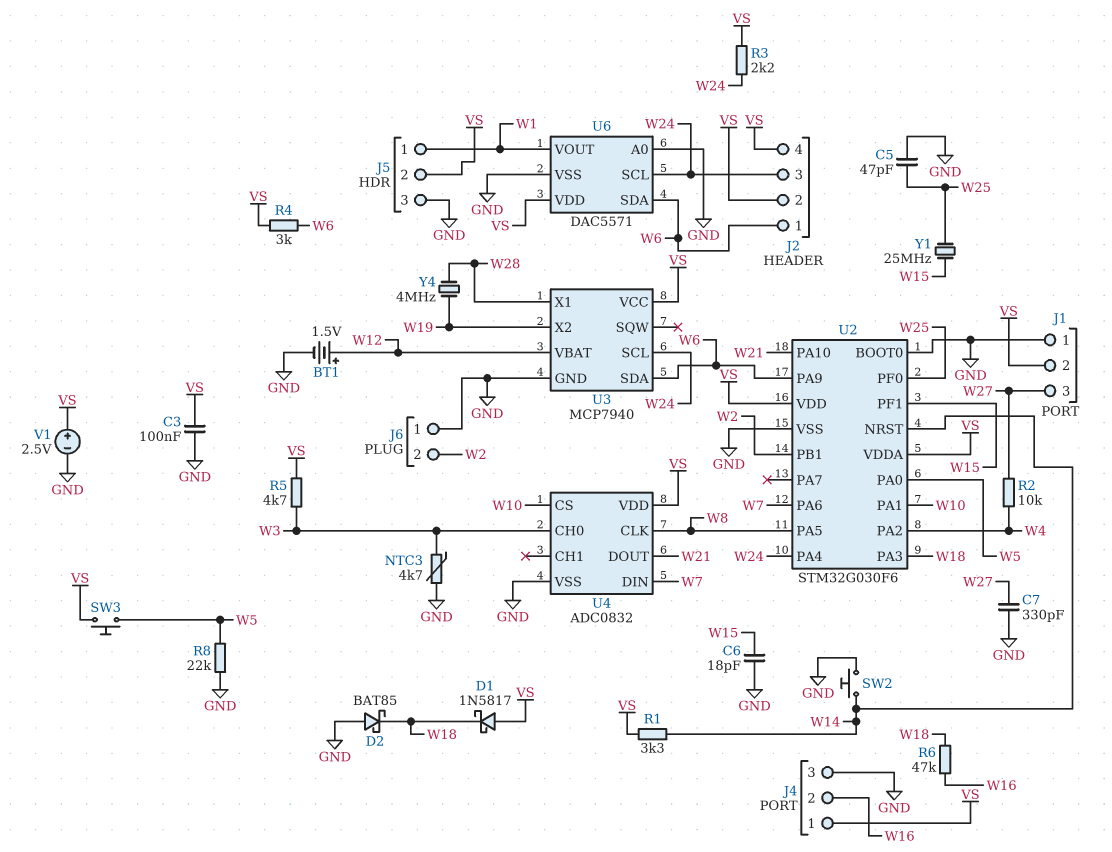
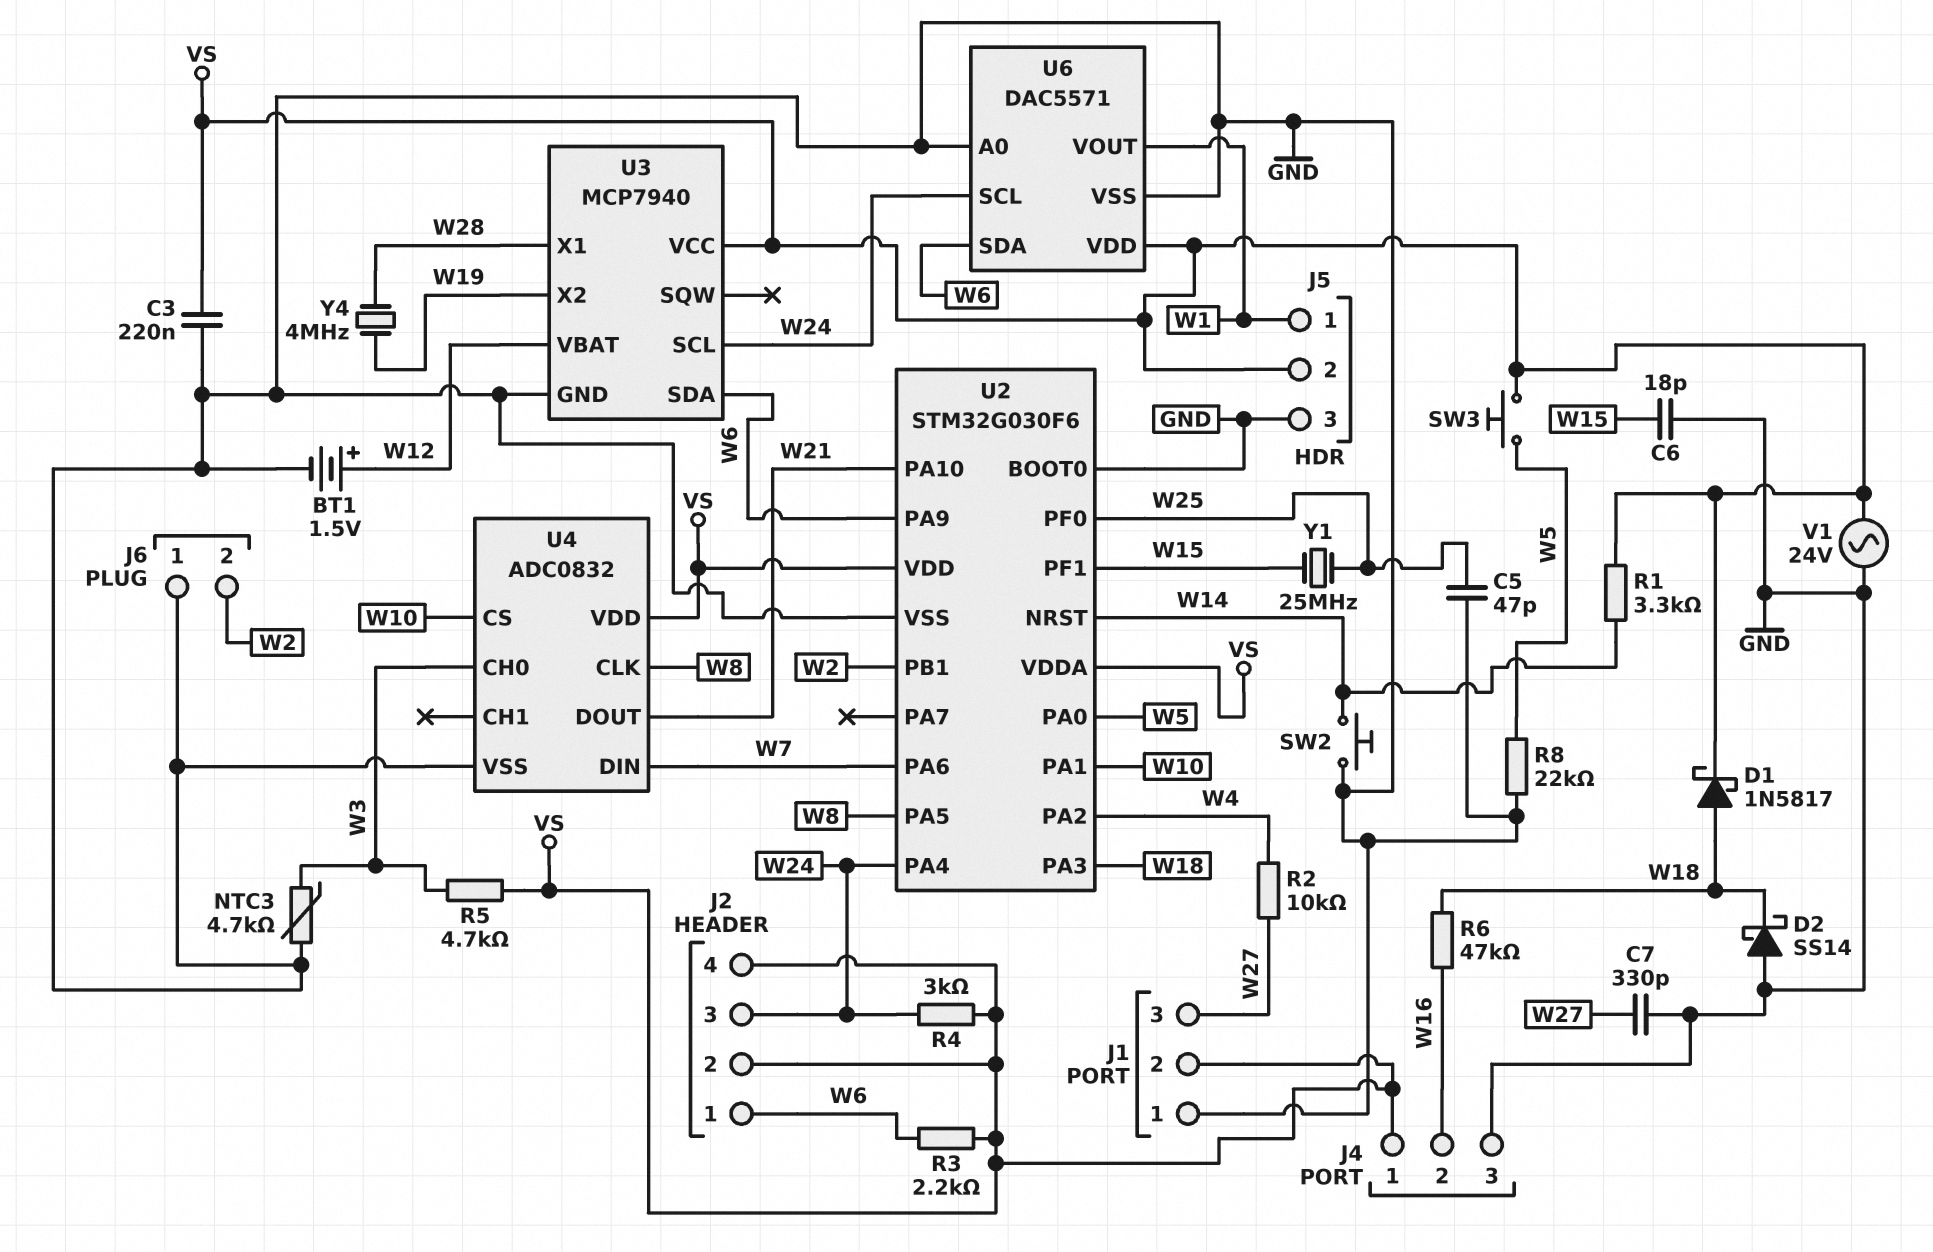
C3: 100nF (GND, VS) -> 220nF (GND, VS)
D1: schottky 1N5817 (A VS, K W18) -> schottky 1N5817 (A W18, K VS)
D2: schottky BAT85 (A GND, K W18) -> schottky SS14 (A GND, K W18)
R3: 2.2k (VS, W24) -> 2.2k (VS, W6)
R4: 3k (VS, W6) -> 3k (VS, W24)
V1: 2.5V (plus VS, minus GND) -> AC 24V (GND, VS)

